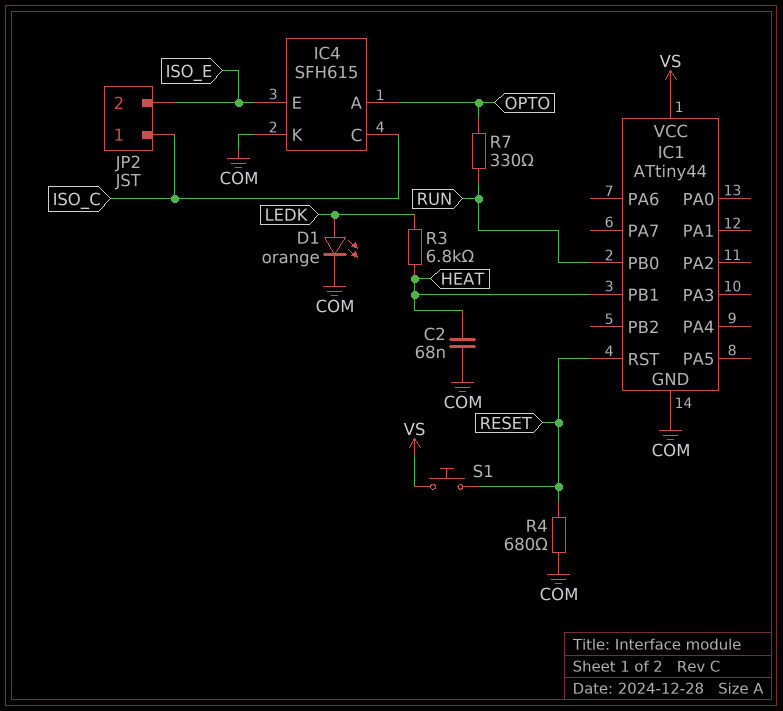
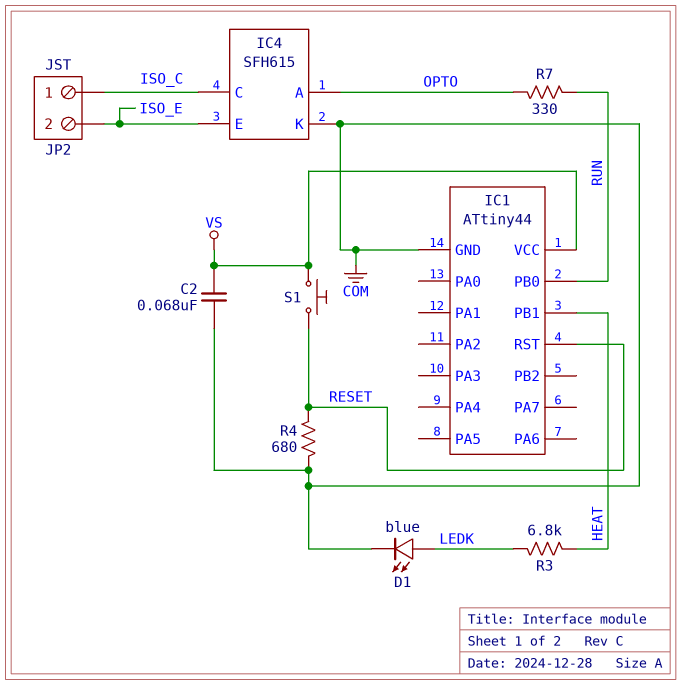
C2: 68nF (COM, HEAT) -> 68nF (COM, VS)
D1: LED orange (A LEDK, K COM) -> LED blue (A LEDK, K COM)

